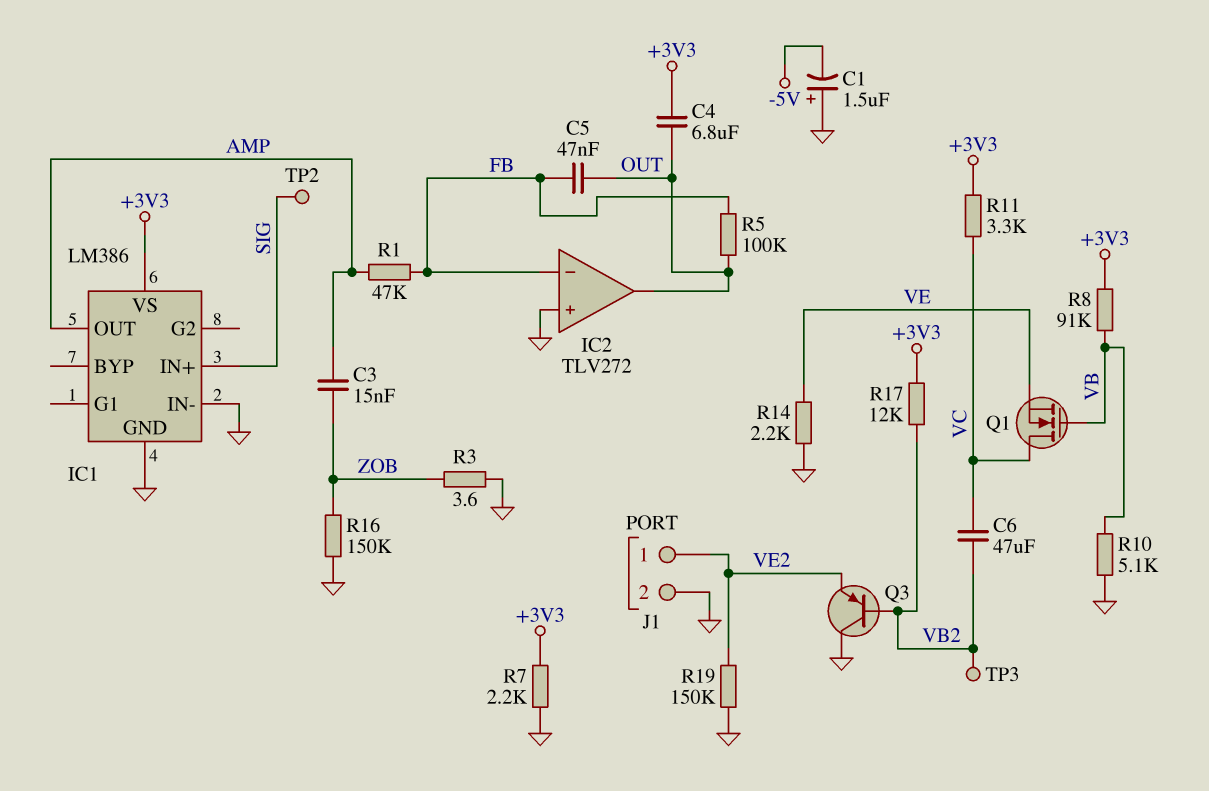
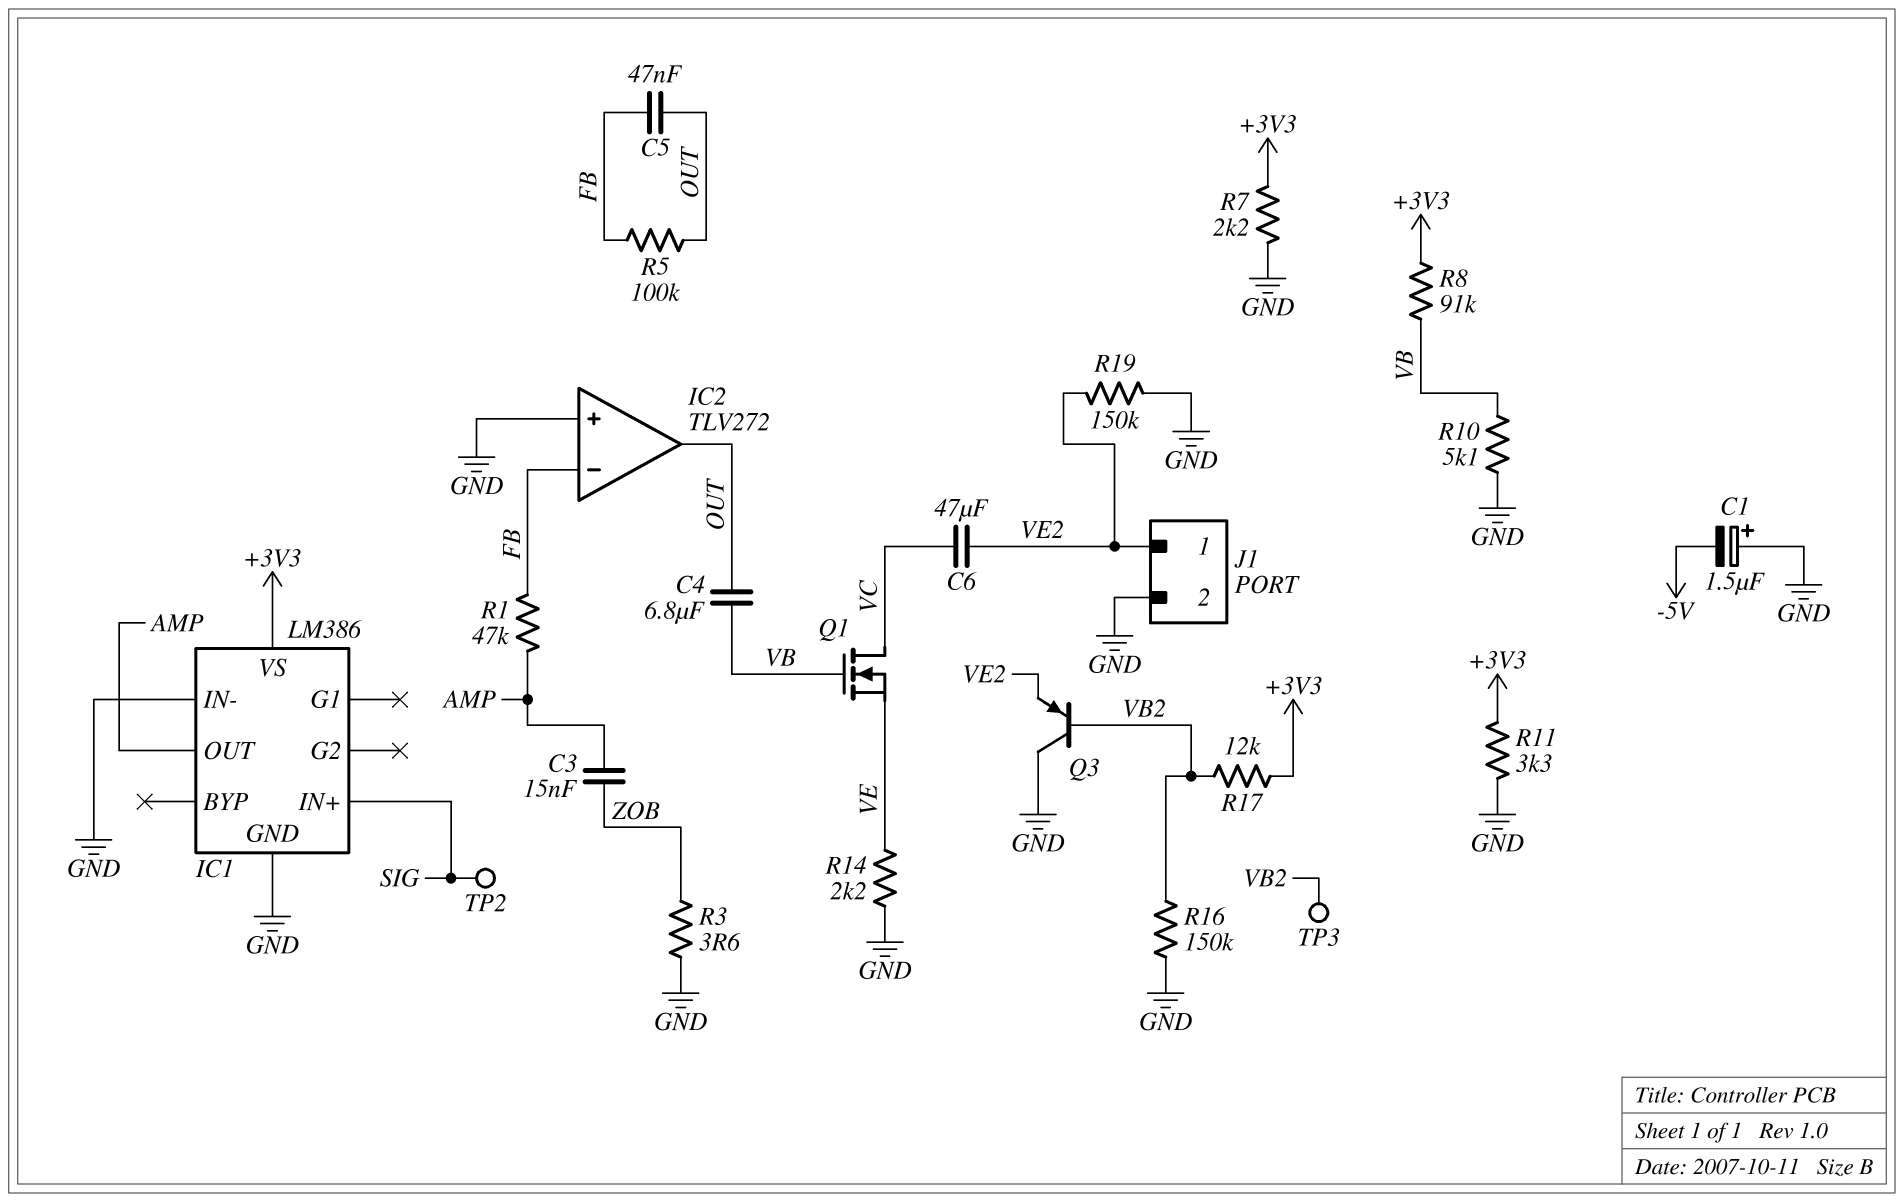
C4: 6.8uF (+3V3, OUT) -> 6.8uF (OUT, VB)
C6: 47uF (VB2, VC) -> 47uF (VC, VE2)
R11: 3.3k (+3V3, VC) -> 3.3k (+3V3, GND)
R16: 150k (GND, ZOB) -> 150k (GND, VB2)

